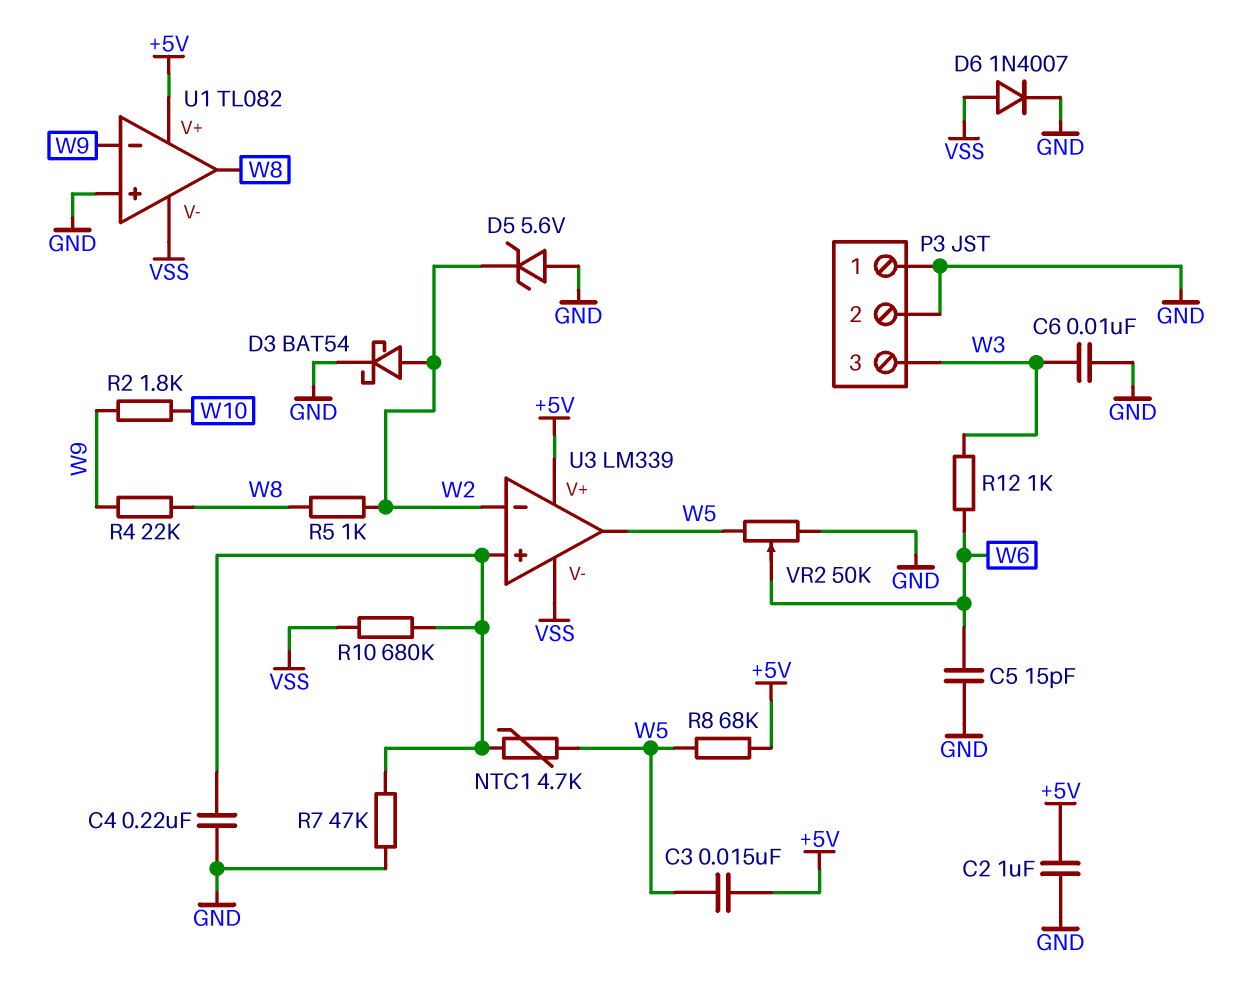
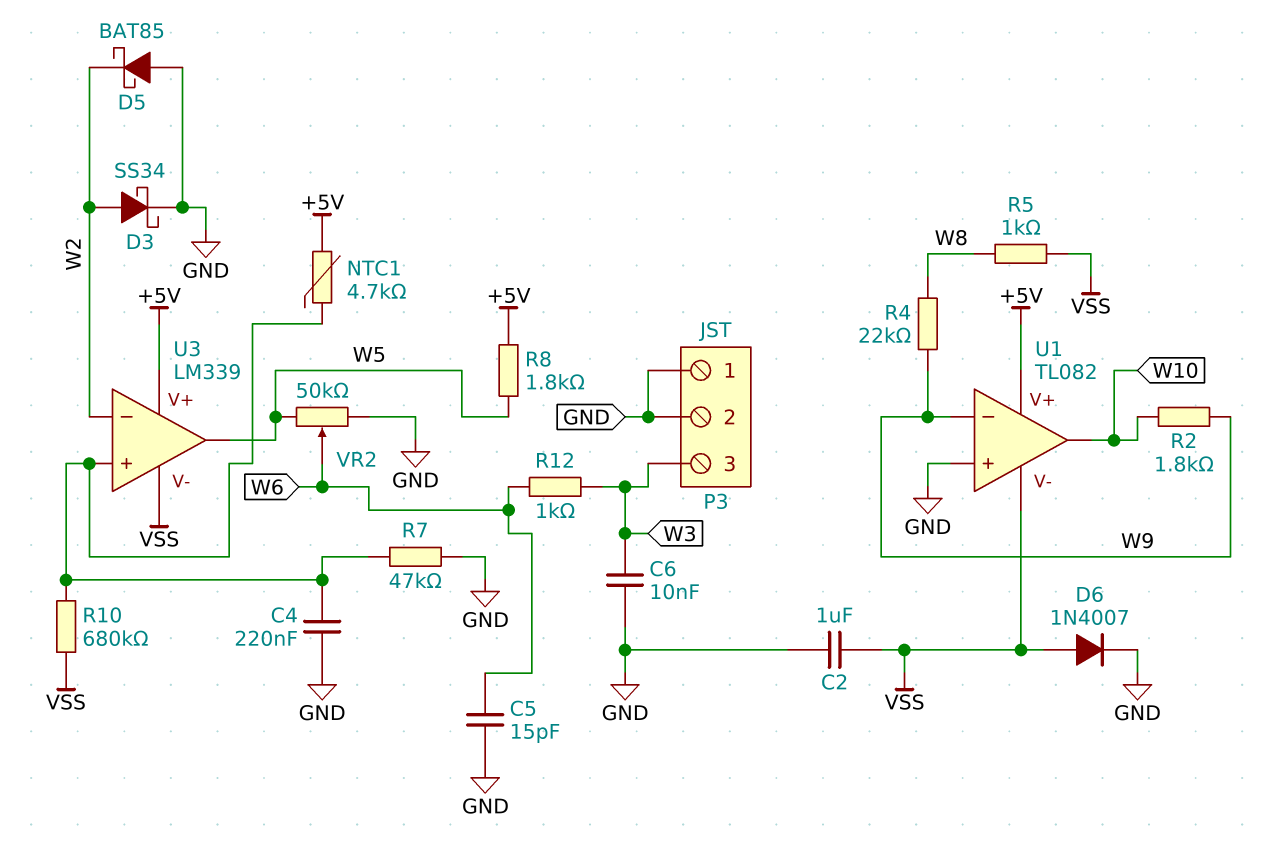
C2: 1uF (+5V, GND) -> 1uF (GND, VSS)
C3: 15nF (+5V, W5) -> none
D3: schottky BAT54 (A W2, K GND) -> schottky SS34 (A W2, K GND)
D5: zener 5.6V (A GND, K W2) -> schottky BAT85 (A GND, K W2)
NTC1: 4.7k (U3/in+, W5) -> 4.7k (+5V, U3/in+)
R5: 1k (W2, W8) -> 1k (VSS, W8)
R8: 68k (+5V, W5) -> 1.8k (+5V, W5)
U1 pin out: W8 -> W10

